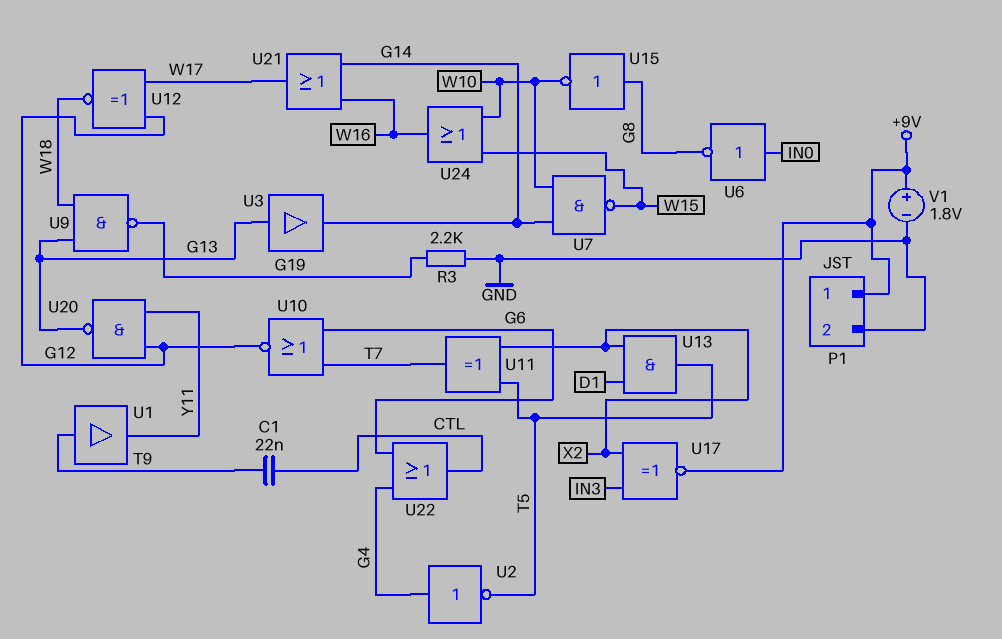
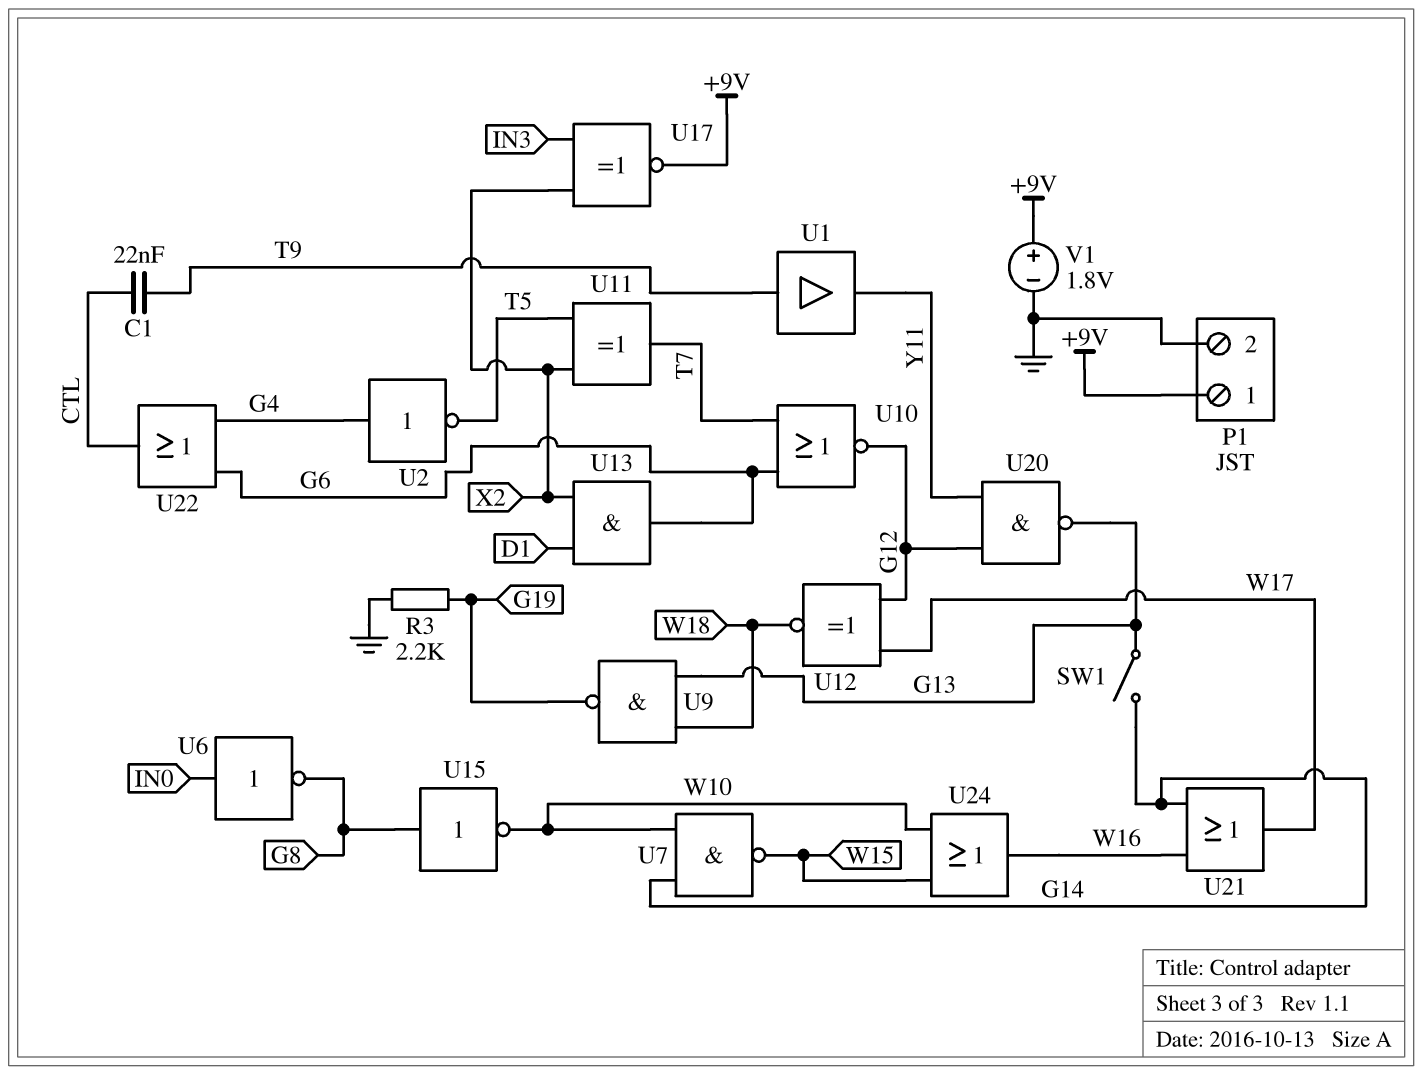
SW1: none -> switch (G13, G14)
U3: buffer (in G13, out G14) -> none
U13: AND (in D1, in X2, out T5) -> AND (in D1, in X2, out G6)

